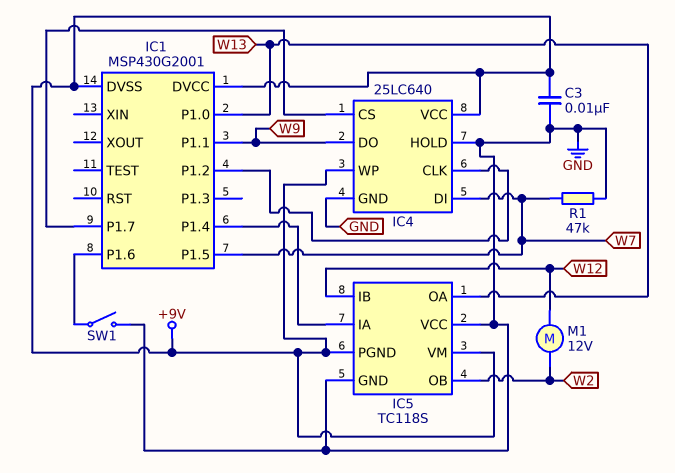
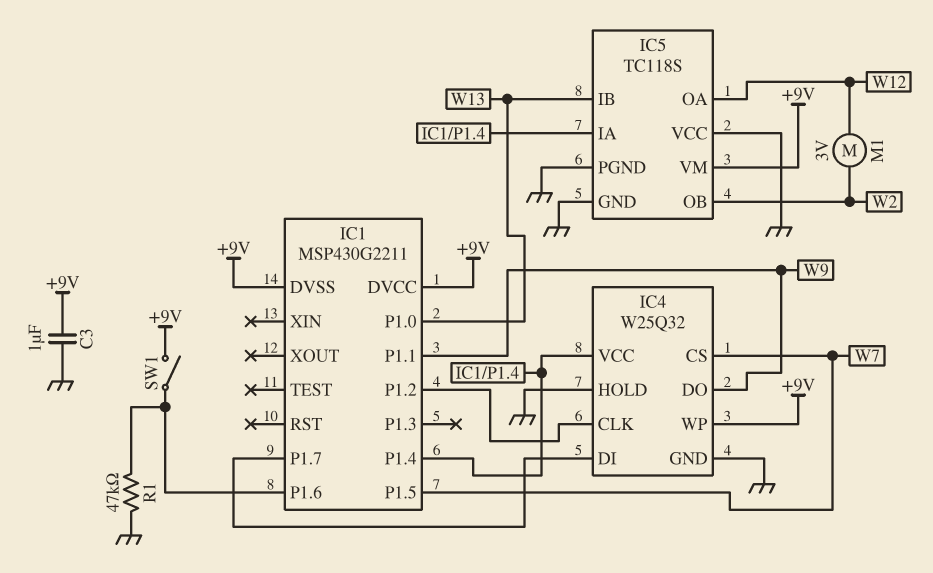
C3: 10nF (+9V, GND) -> 1uF (+9V, GND)
IC1: MSP430G2001 -> MSP430G2211
IC4: 25LC640 -> W25Q32
IC4 pin CS: IC1/P1.7 -> W7
IC4 pin DI: W7 -> IC1/P1.7
IC4 pin VCC: +9V -> IC1/P1.4
IC5 pin IB: W12 -> W13
IC5 pin OA: W13 -> W12
IC5 pin PGND: +9V -> GND
M1: motor 12V (W2, W12) -> motor 3V (W2, W12)
R1: 47k (GND, W7) -> 47k (GND, IC1/P1.6)
SW1: switch (GND, IC1/P1.6) -> switch (+9V, IC1/P1.6)

